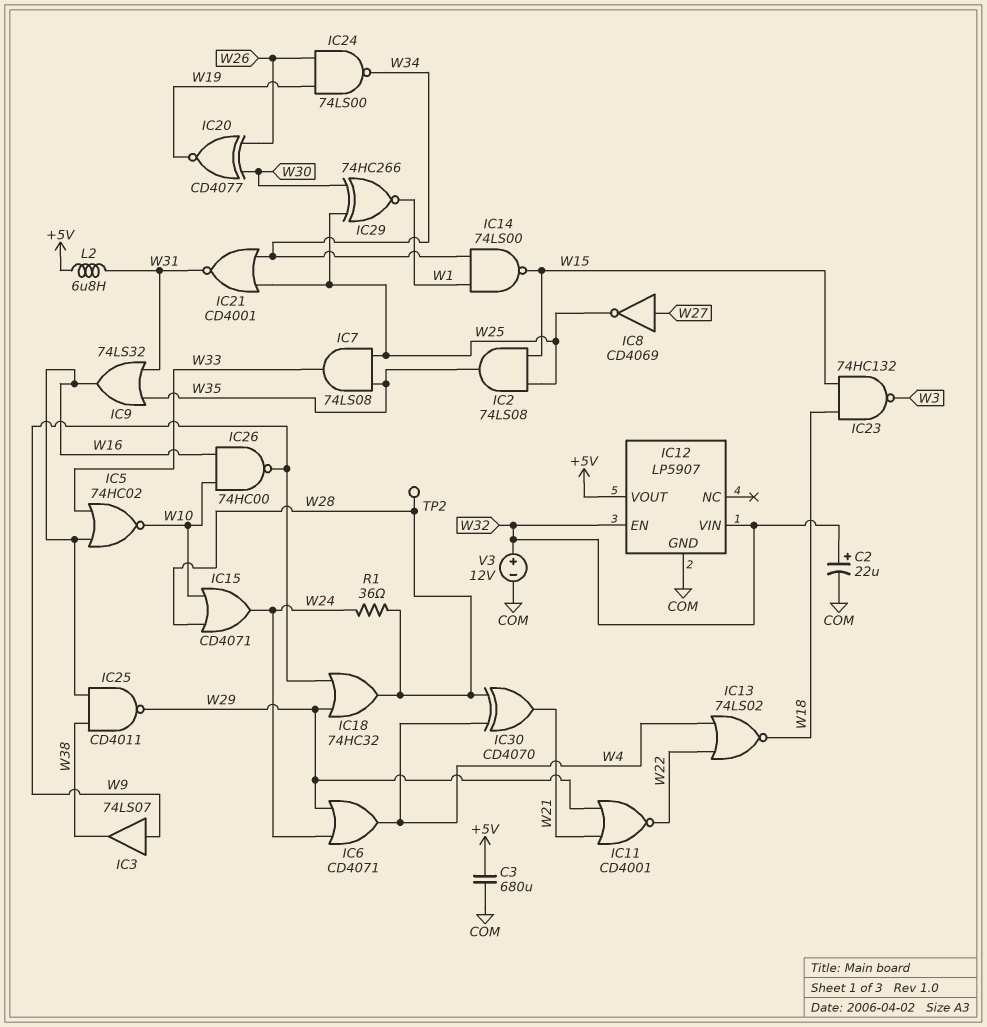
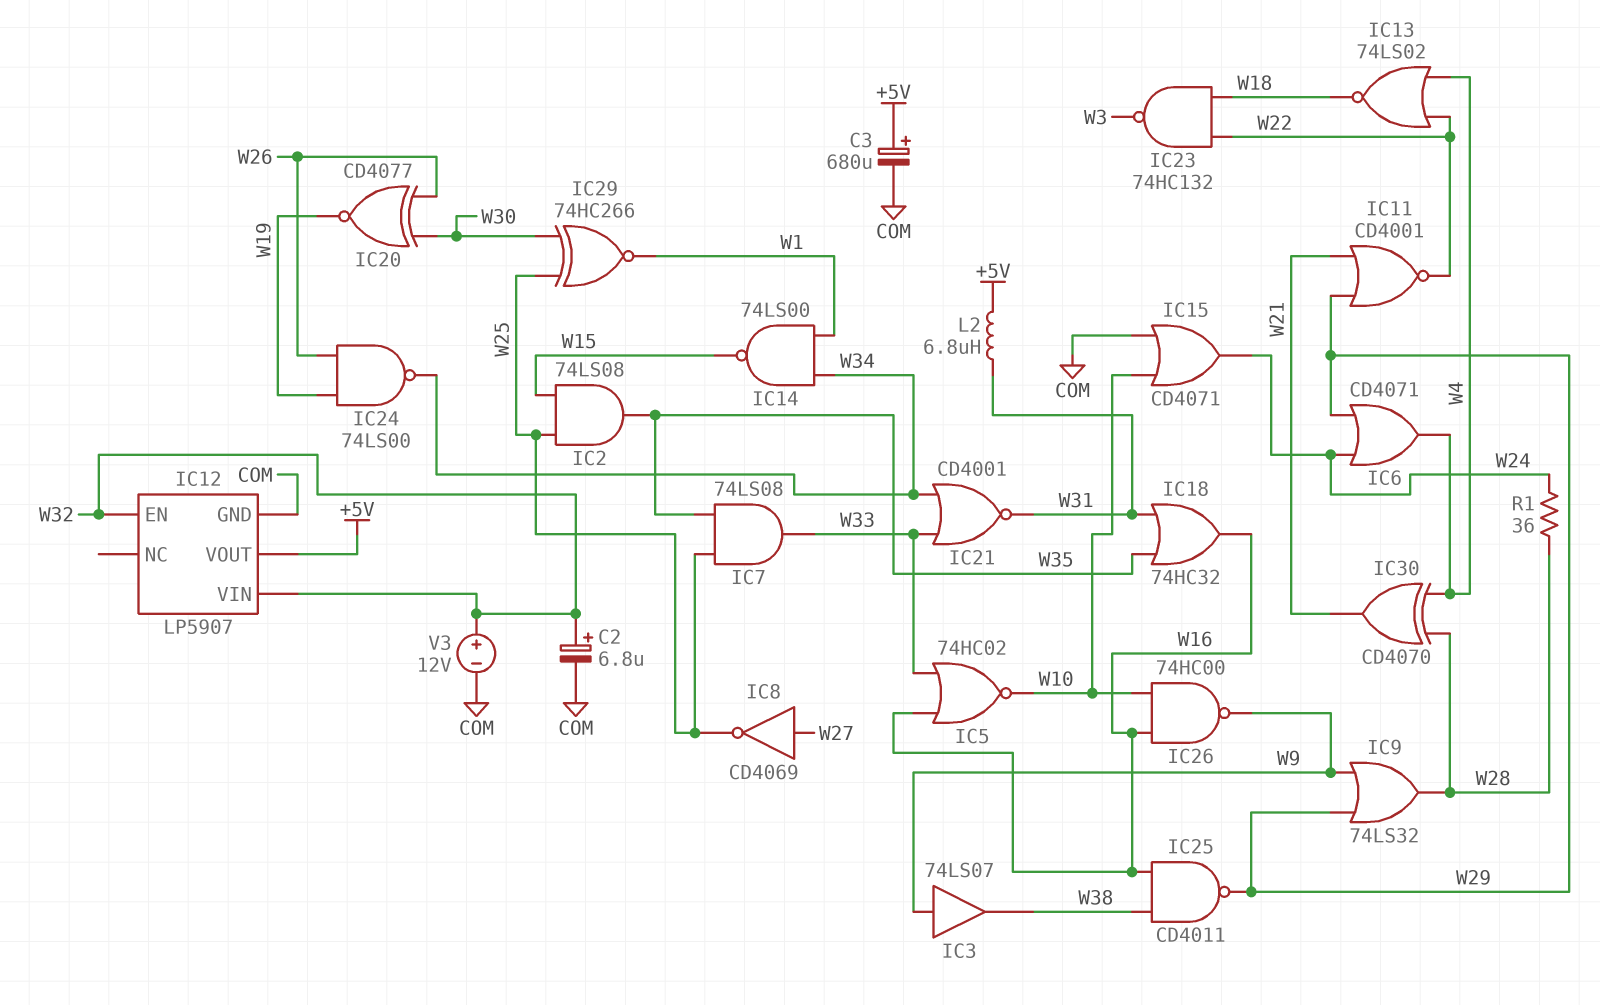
C2: 22uF (plus W32, minus COM) -> 6.8uF (plus W32, minus COM)
C3: 680uF (+5V, COM) -> 680uF (plus +5V, minus COM)
IC9: OR 74LS32 (in W31, in W35, out W16) -> OR 74LS32 (in W9, in W29, out W28)
IC15: OR CD4071 (in W10, in W28, out W24) -> OR CD4071 (in COM, in W10, out W24)
IC18: OR 74HC32 (in W9, in W29, out W28) -> OR 74HC32 (in W31, in W35, out W16)
IC21: NOR CD4001 (in W25, in W34, out W31) -> NOR CD4001 (in W33, in W34, out W31)
IC23: NAND 74HC132 (in W15, in W18, out W3) -> NAND 74HC132 (in W18, in W22, out W3)
TP2: test point (W28) -> none

